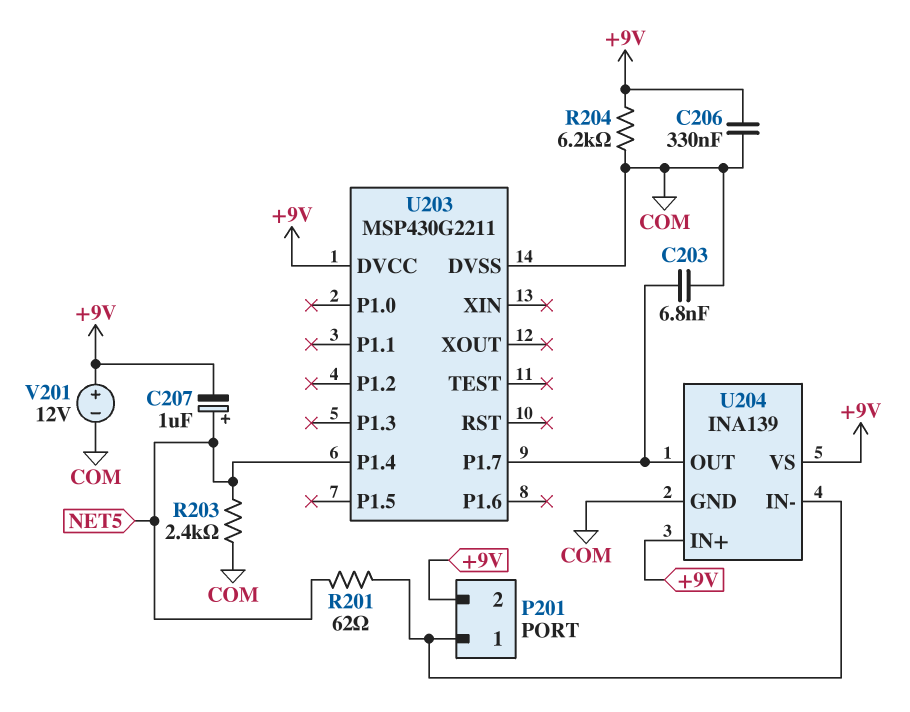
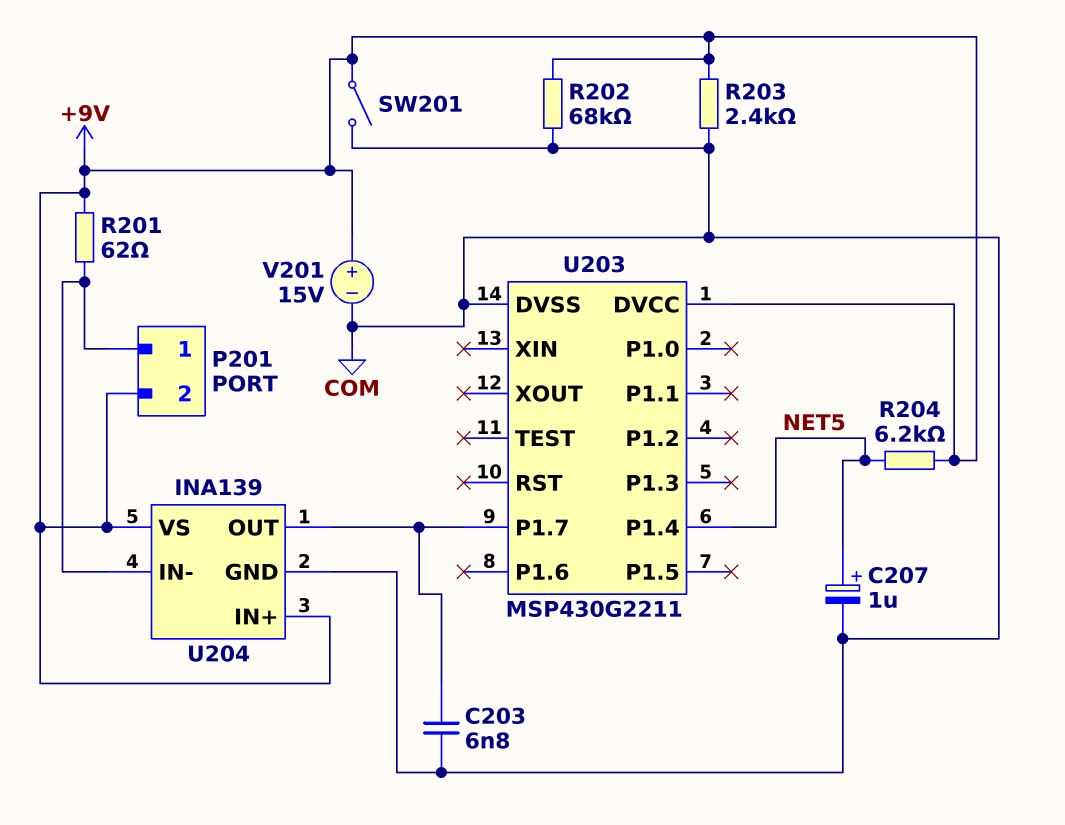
C206: 330nF (+9V, COM) -> none
C207: 1uF (plus NET5, minus +9V) -> 1uF (plus NET5, minus COM)
R201: 62 (NET5, P201/1) -> 62 (+9V, P201/1)
R202: none -> 68k (+9V, COM)
R203: 2.4k (COM, NET5) -> 2.4k (+9V, COM)
R204: 6.2k (+9V, COM) -> 6.2k (+9V, NET5)
SW201: none -> switch (+9V, COM)
V201: 12V (plus +9V, minus COM) -> 15V (plus +9V, minus COM)

